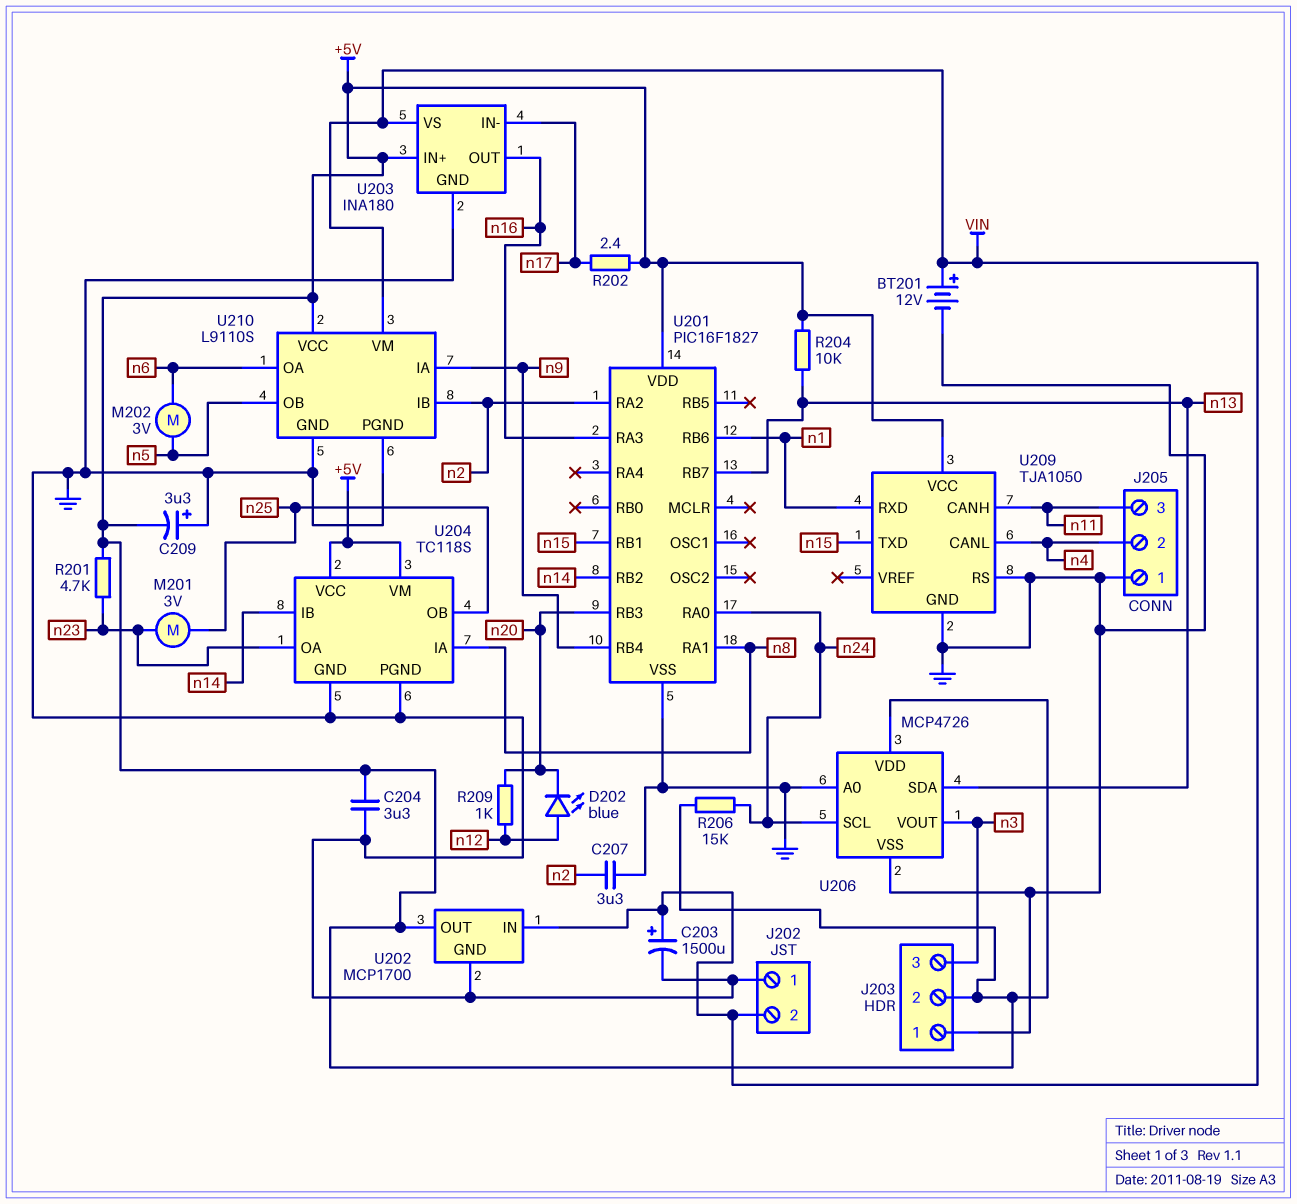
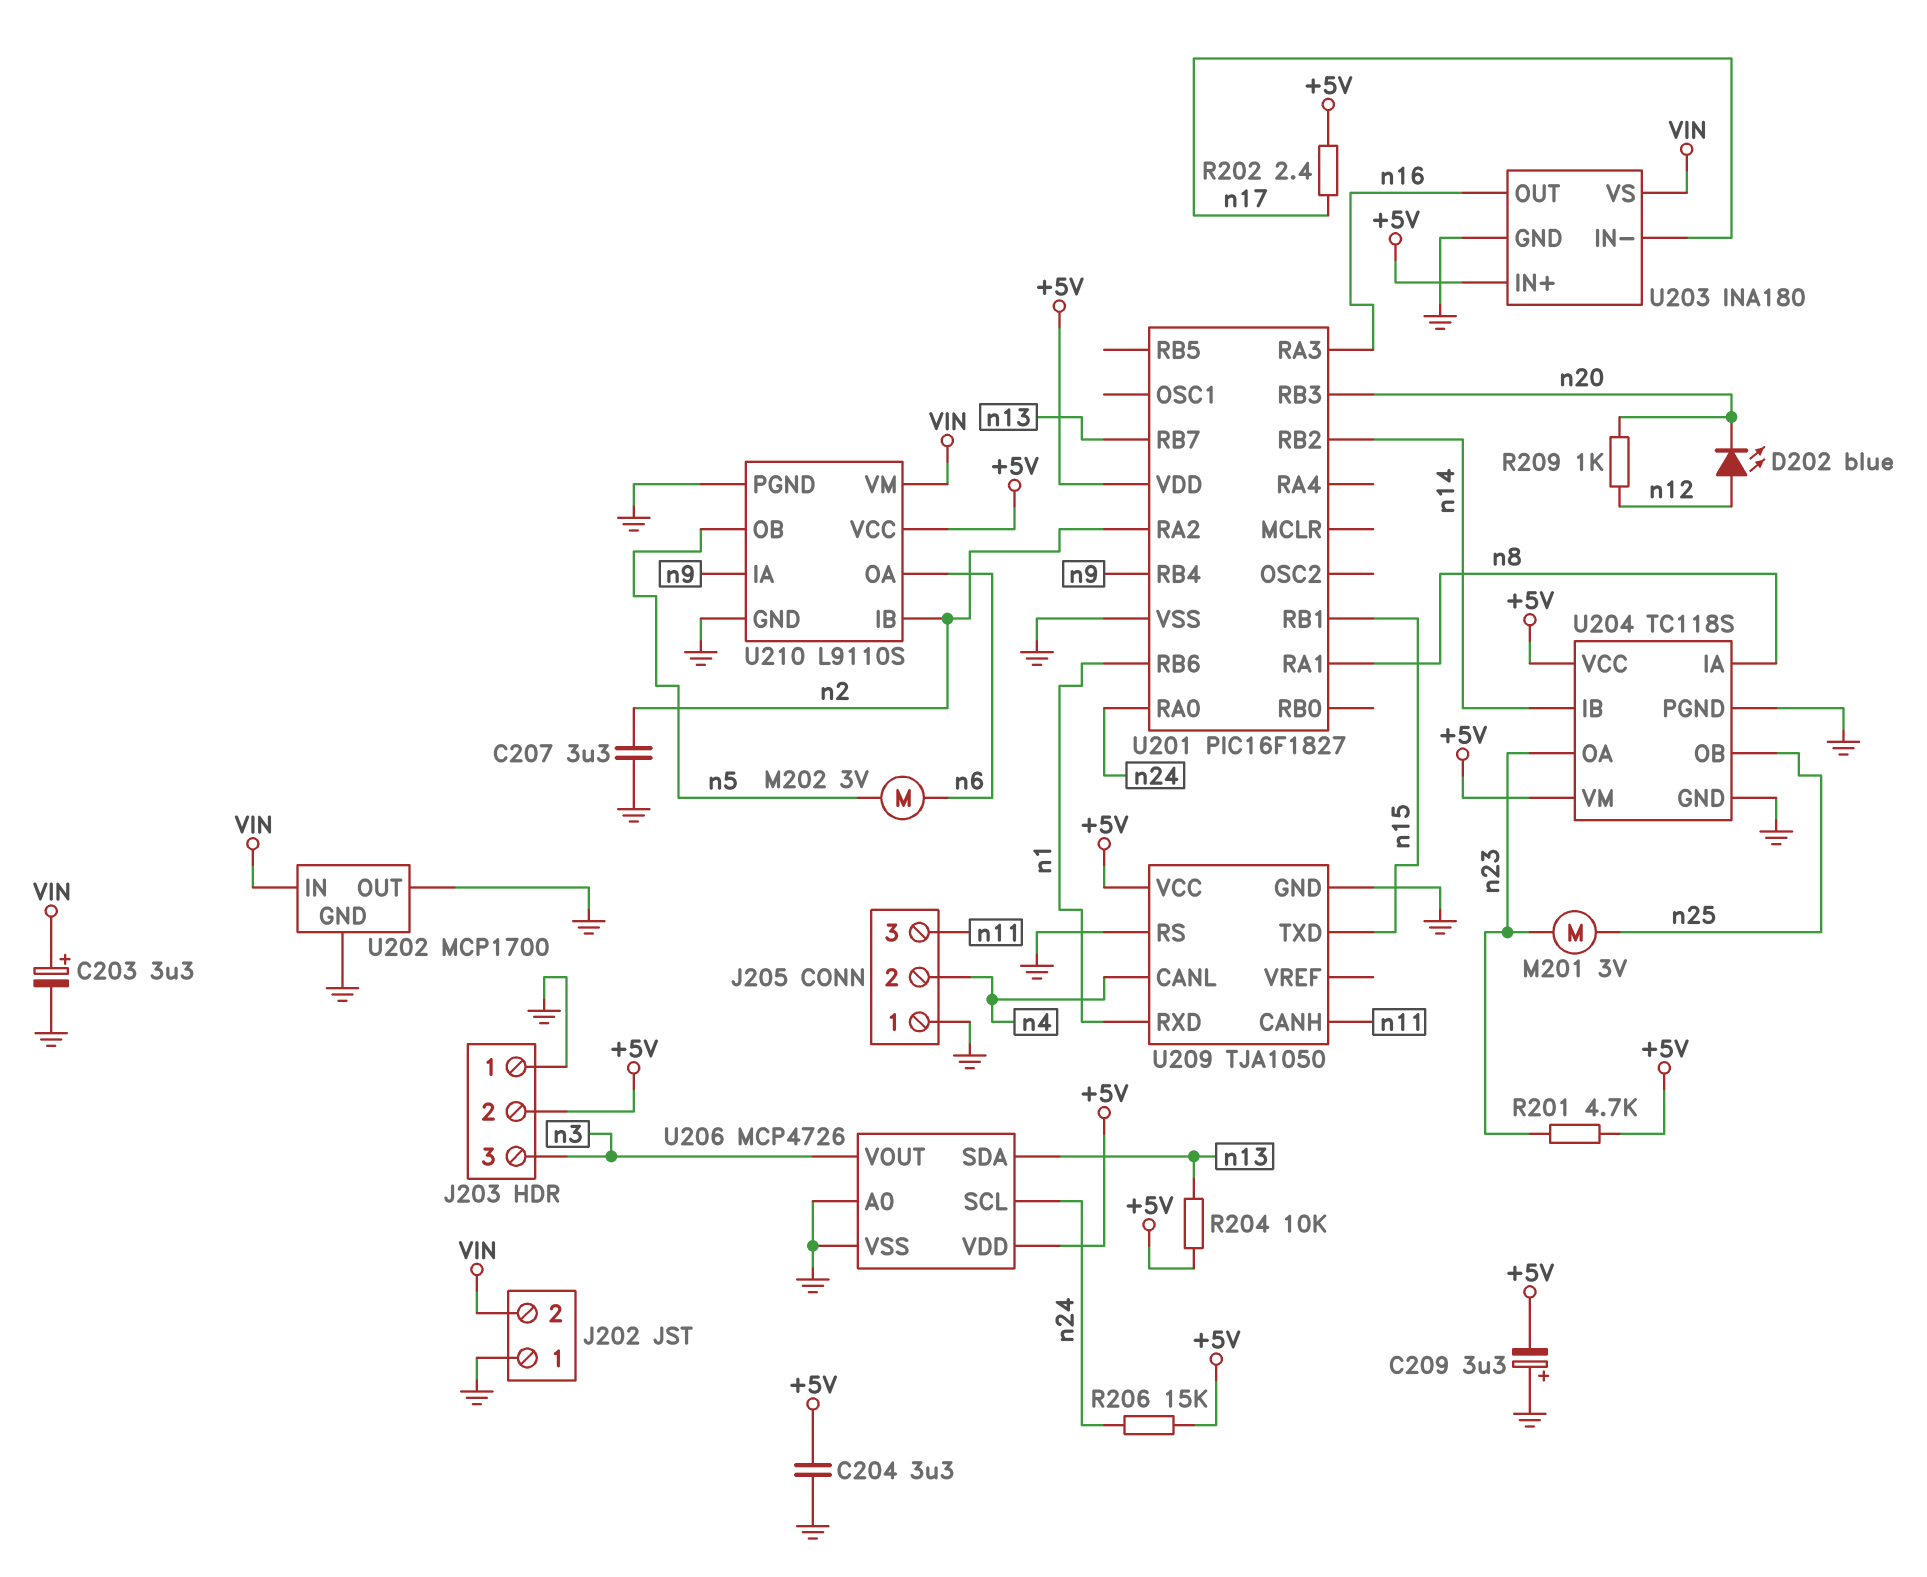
BT201: 12V (plus VIN, minus GND) -> none
C203: 1500uF (plus VIN, minus GND) -> 3.3uF (plus VIN, minus GND)
U202 pin OUT: +5V -> GND

